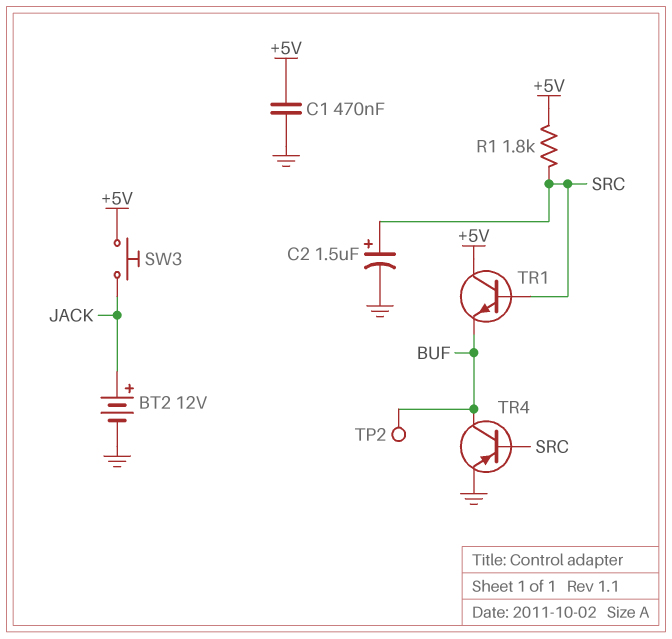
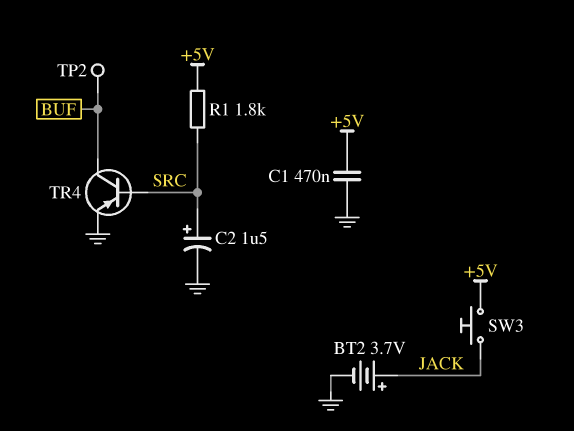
BT2: 12V (plus JACK, minus GND) -> 3.7V (plus JACK, minus GND)
TR1: NPN (B SRC, C +5V, E BUF) -> none

